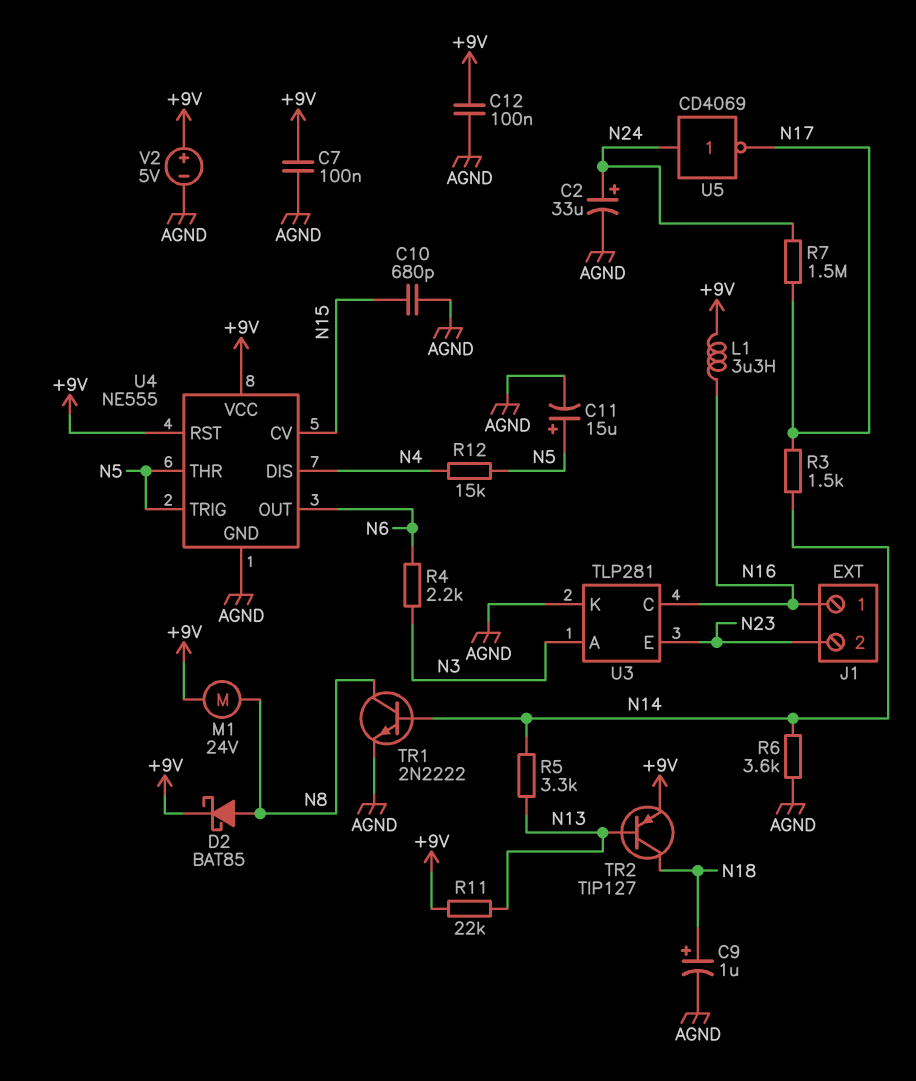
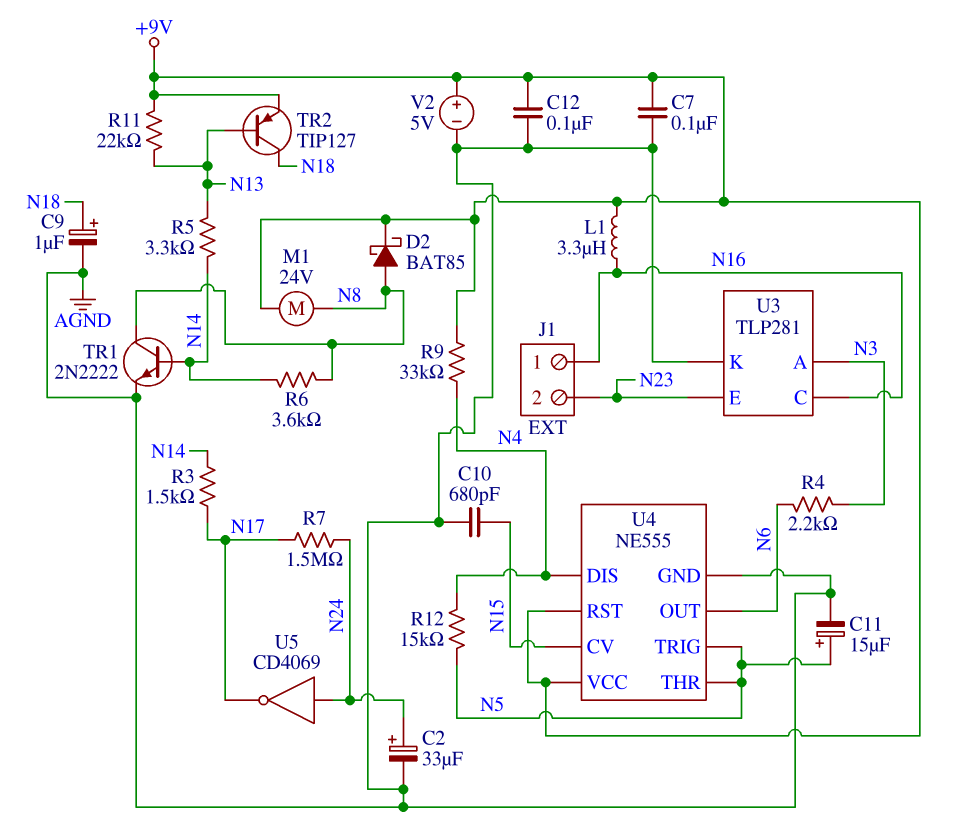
R6: 3.6k (AGND, N14) -> 3.6k (N8, N14)
R9: none -> 33k (+9V, N4)

